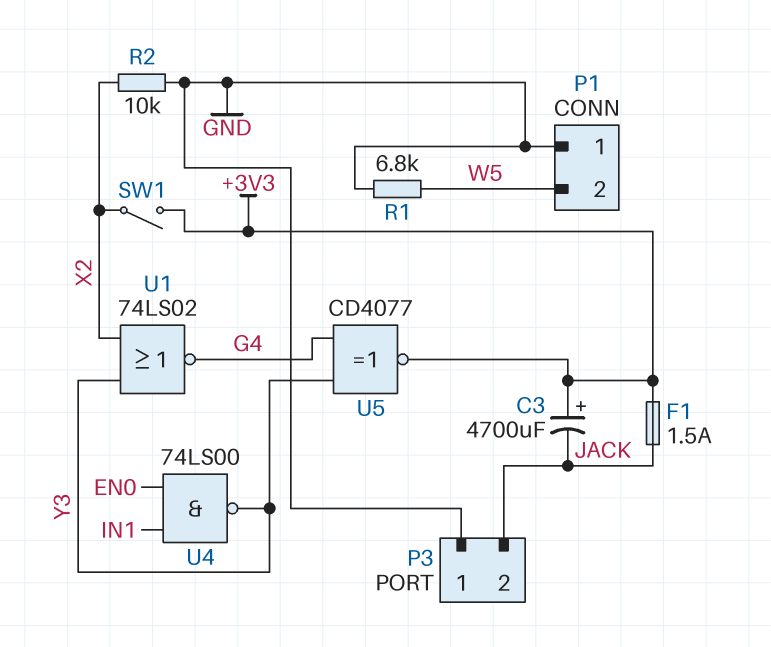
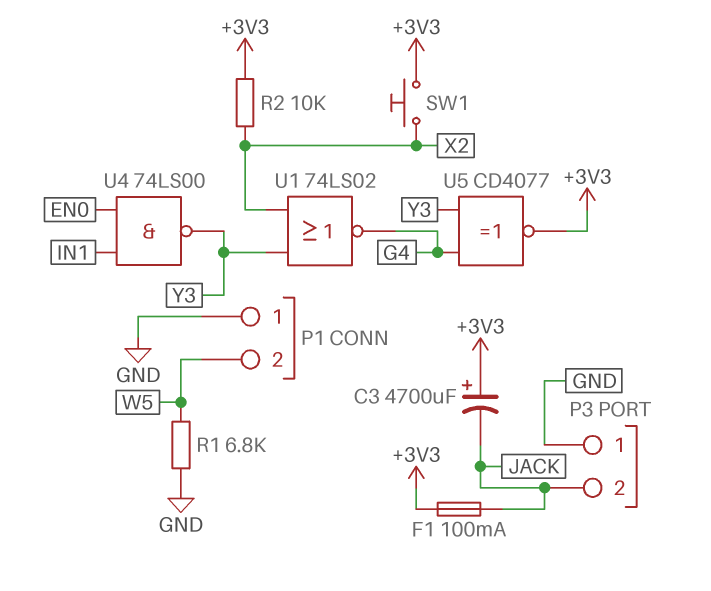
F1: 1.5A (+3V3, JACK) -> 100mA (+3V3, JACK)
R2: 10k (GND, X2) -> 10k (+3V3, X2)
SW1: switch (+3V3, X2) -> button (+3V3, X2)

